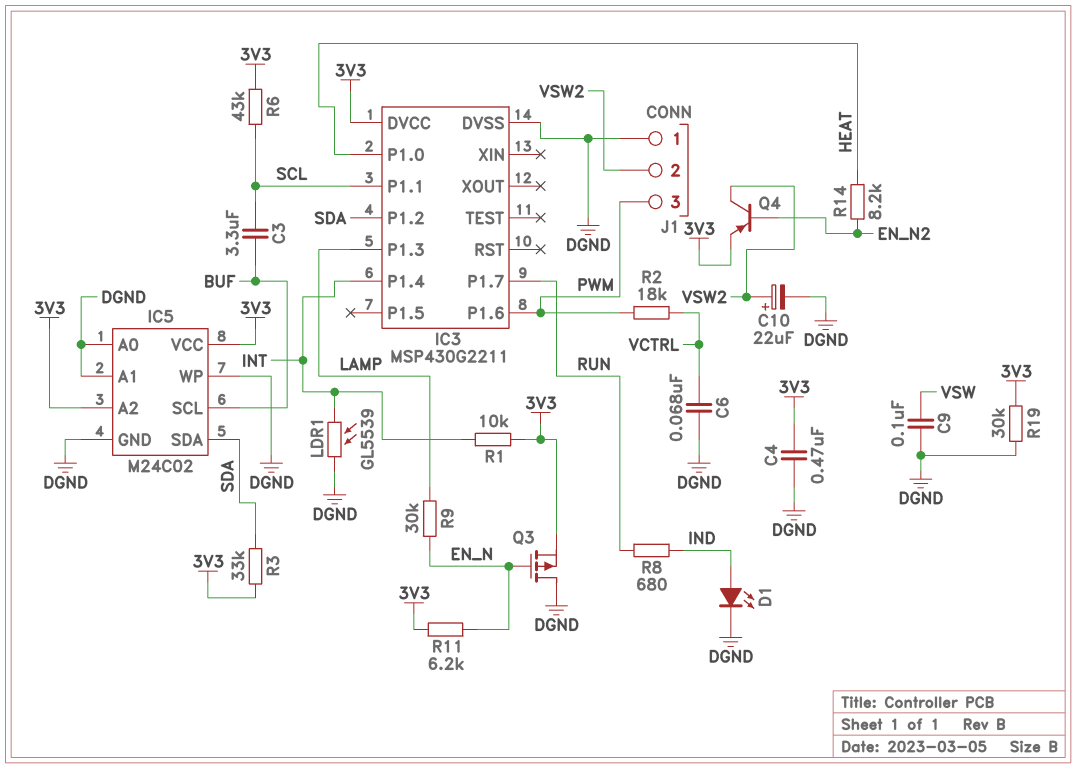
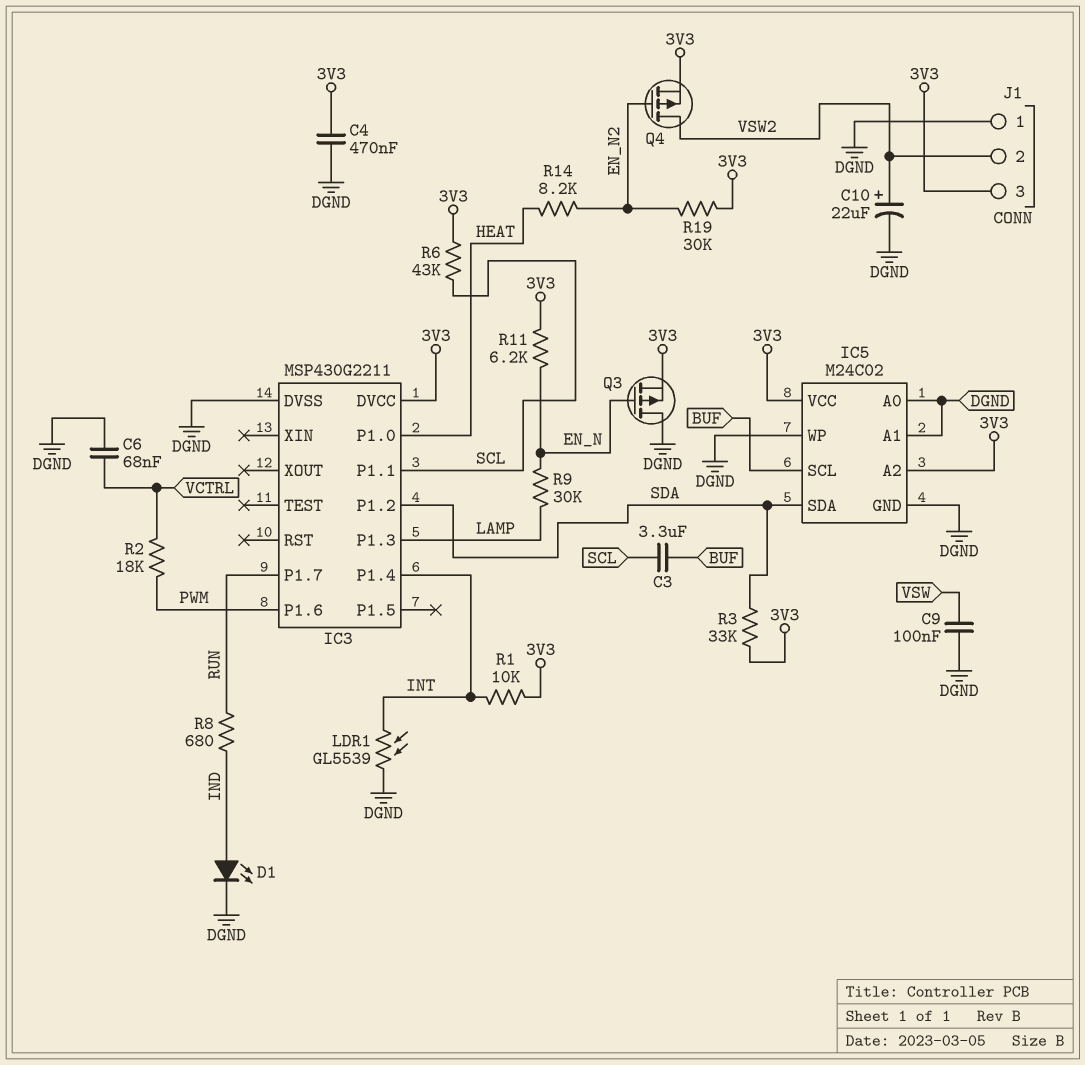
J1 pin 3: PWM -> 3V3
Q4: PNP (B EN_N2, C VSW2, E 3V3) -> PMOS (G EN_N2, D VSW2, S 3V3)
R19: 30k (3V3, DGND) -> 30k (3V3, EN_N2)

